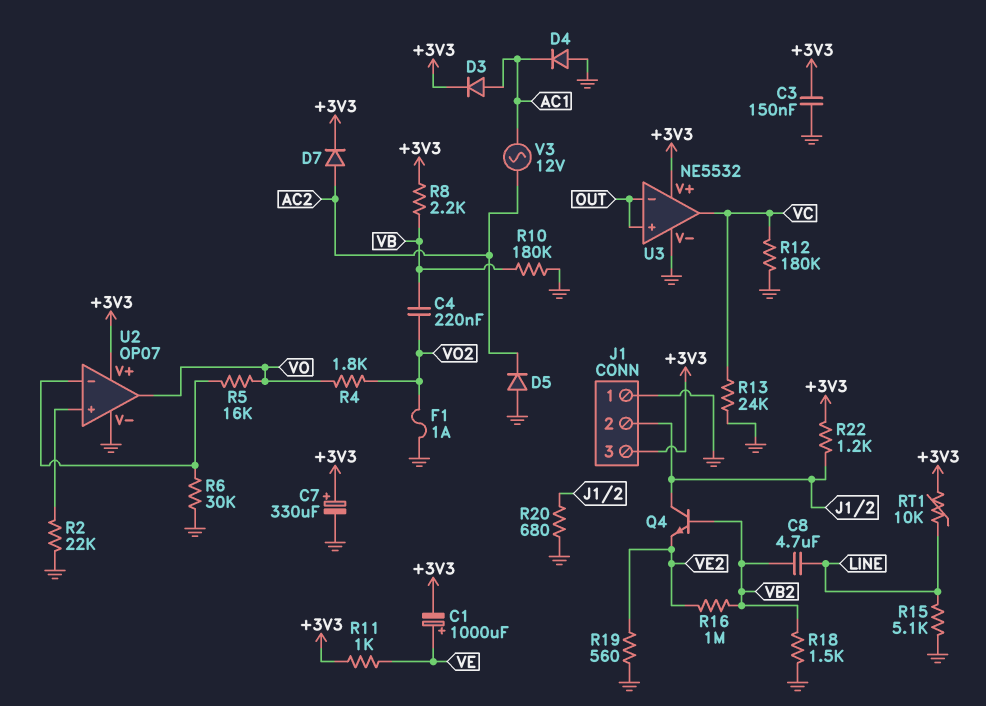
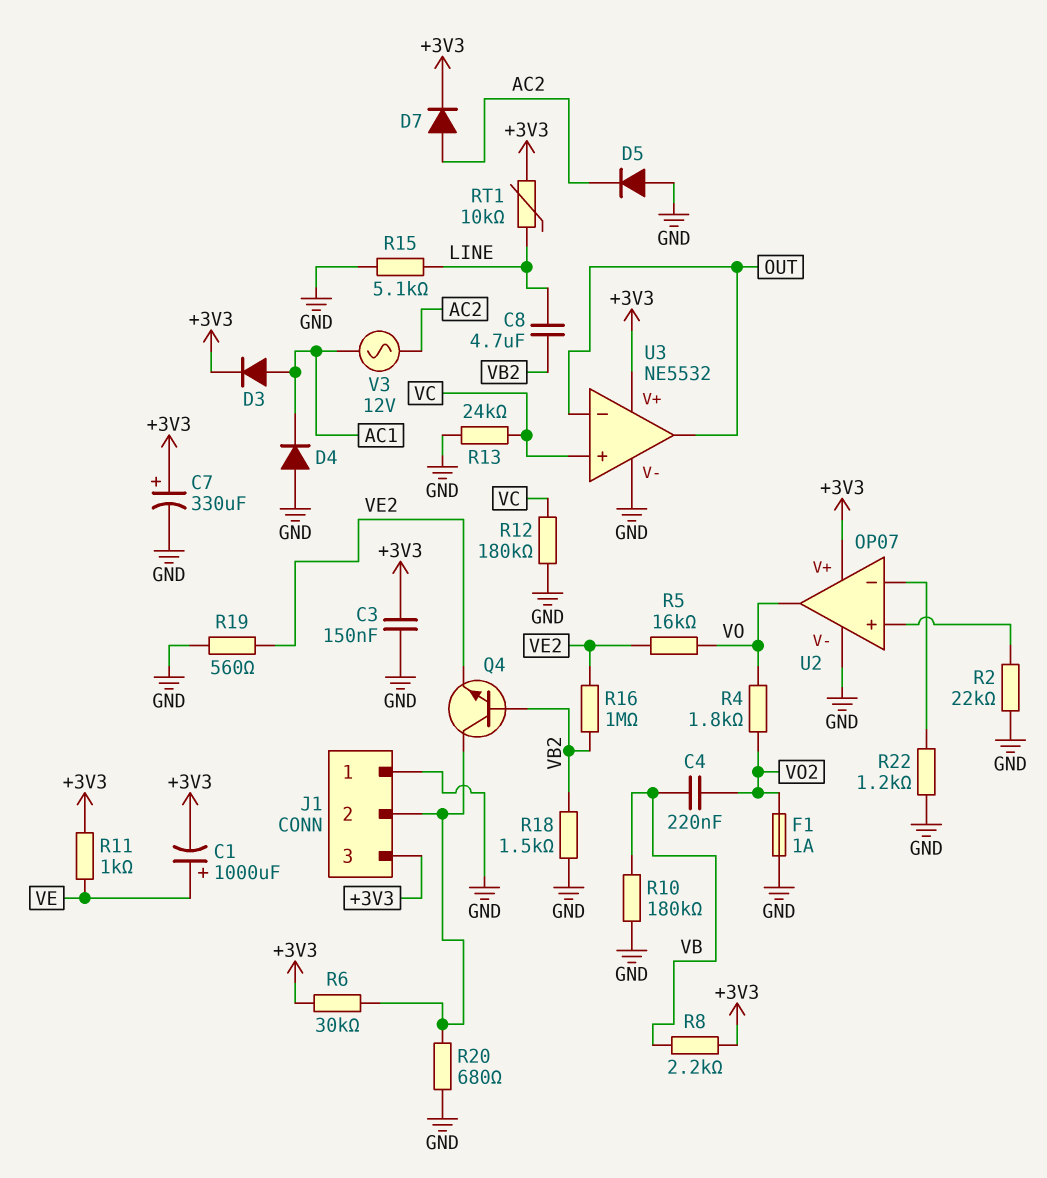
R5: 16k (U2/in-, VO) -> 16k (VE2, VO)
R6: 30k (GND, U2/in-) -> 30k (+3V3, J1/2)
R22: 1.2k (+3V3, J1/2) -> 1.2k (GND, U2/in-)
U3 pin in+: OUT -> VC
U3 pin out: VC -> OUT

